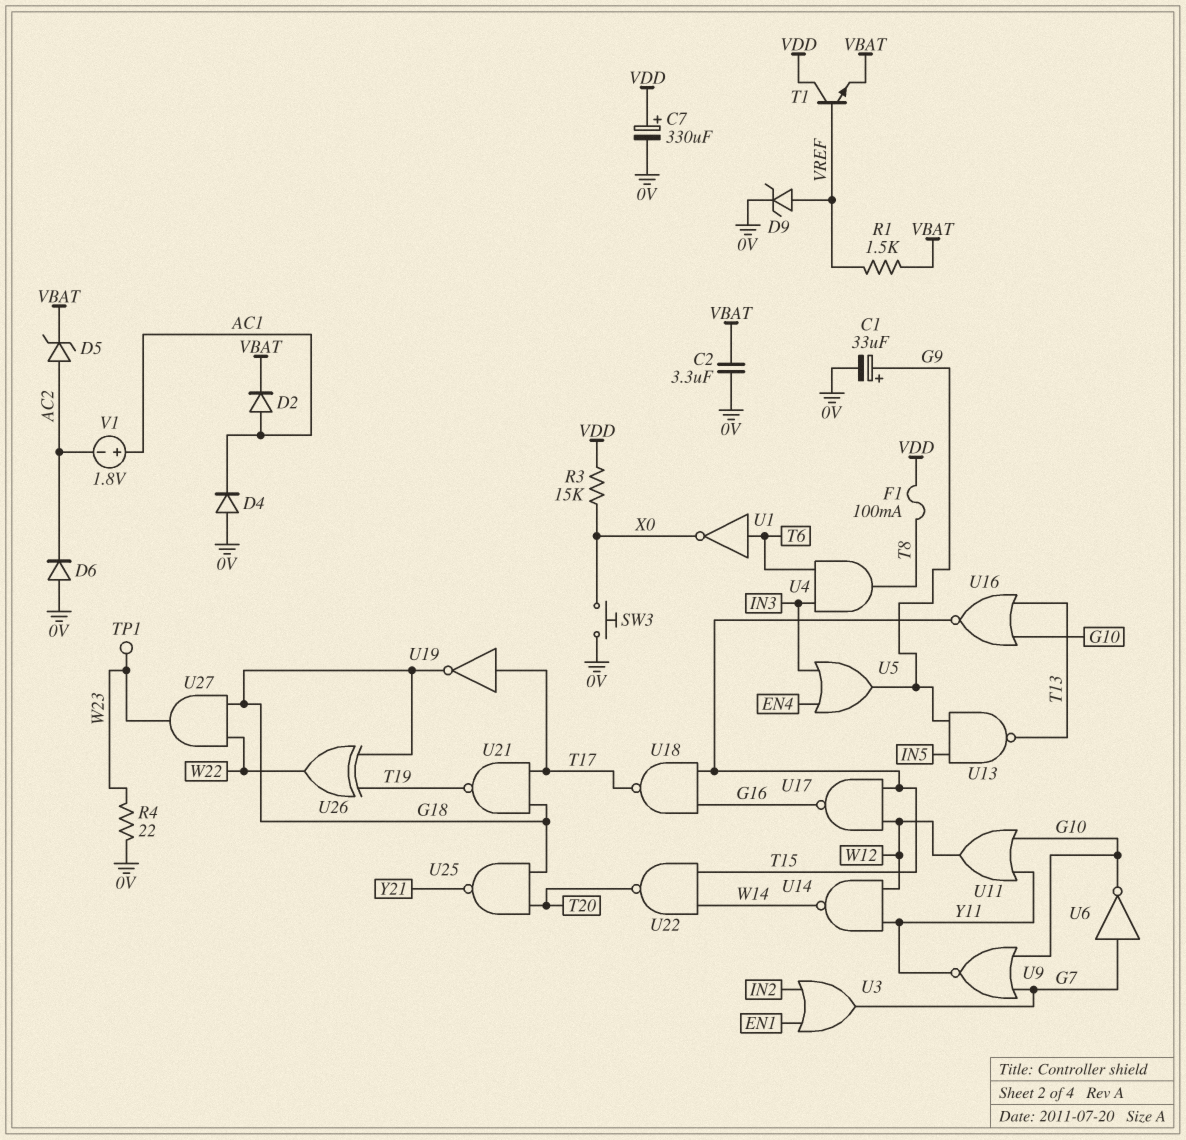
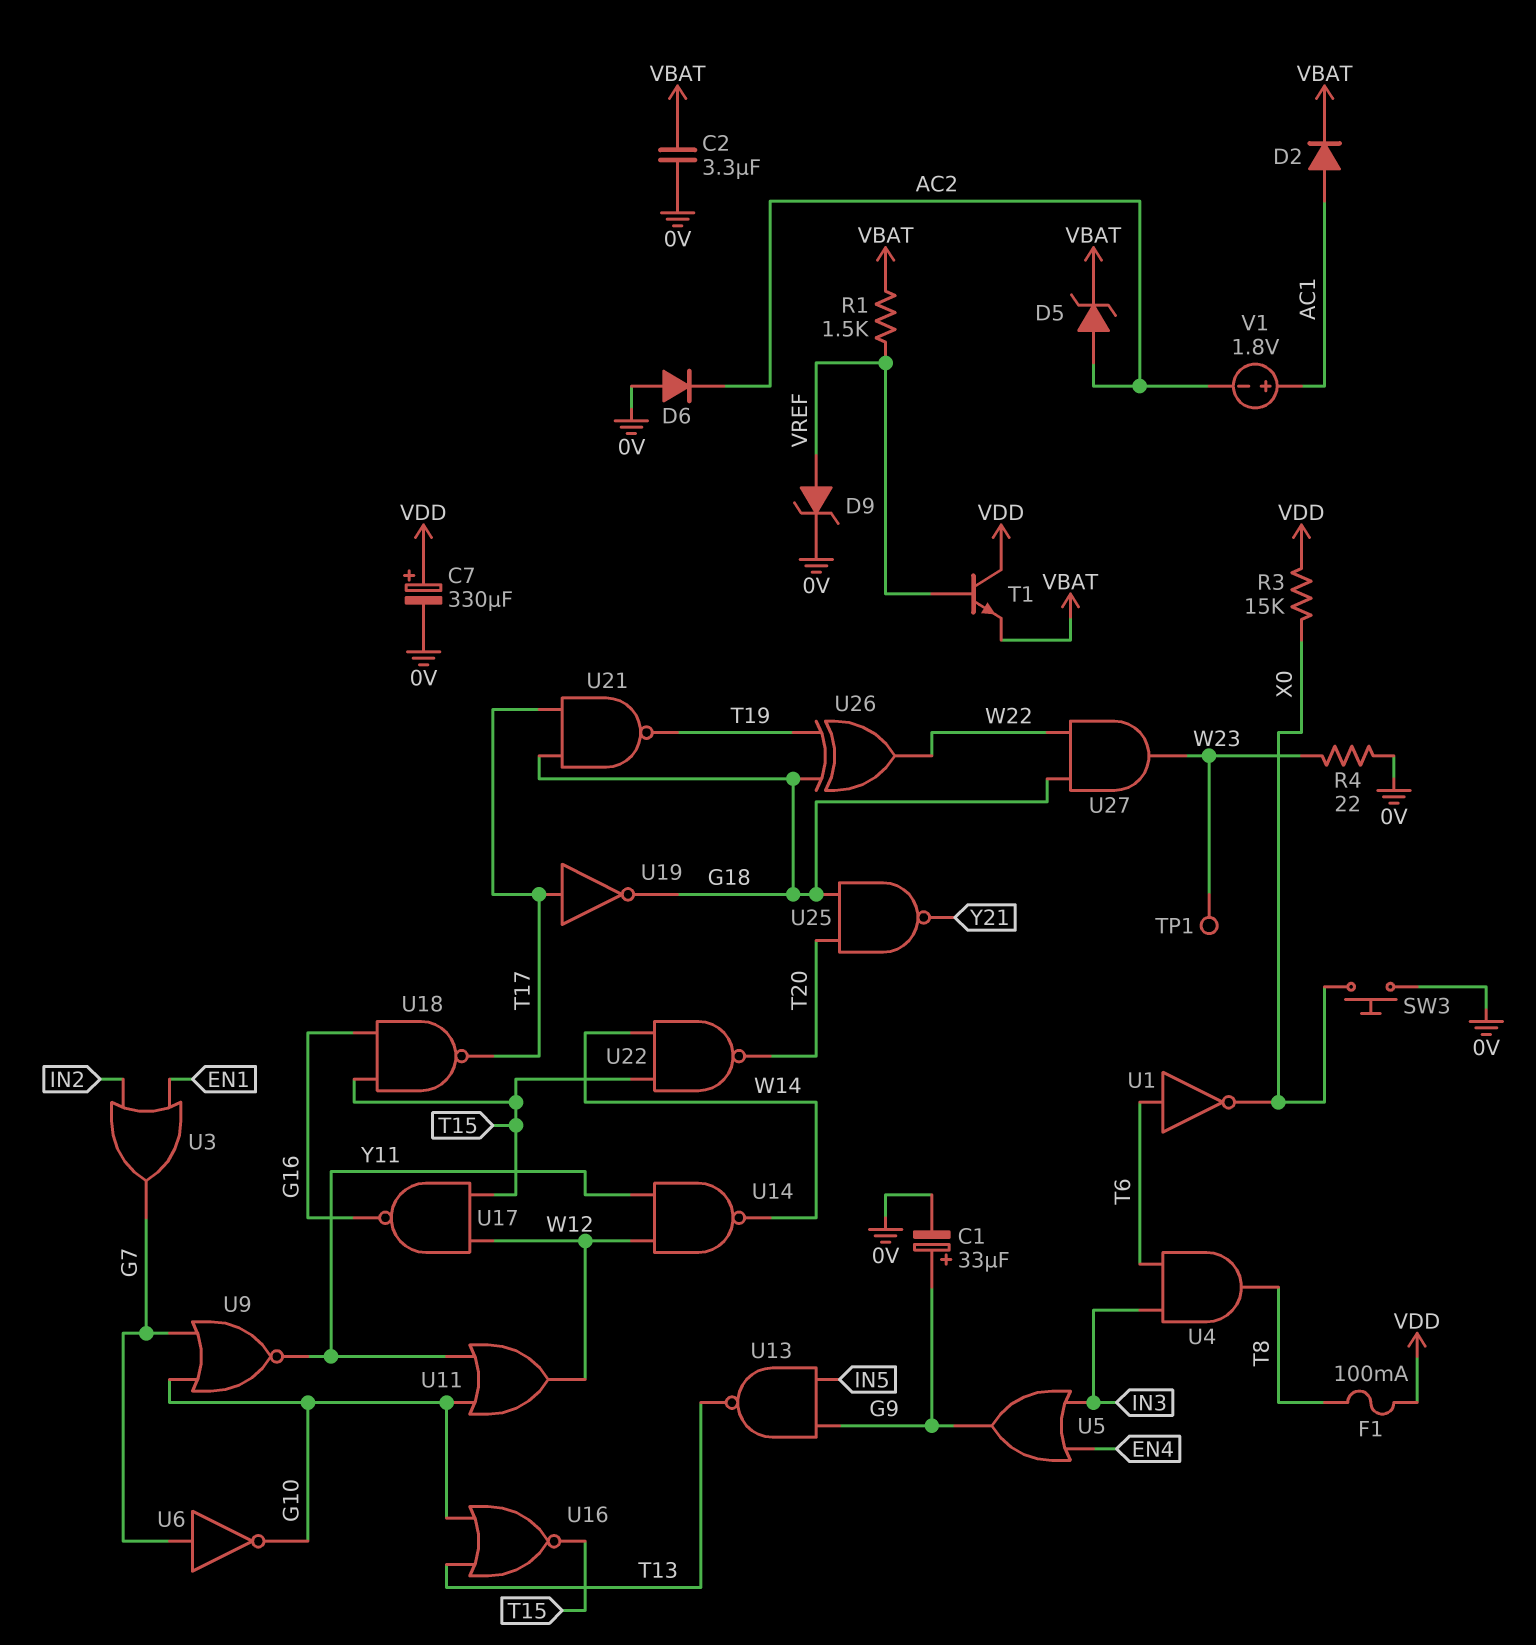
D4: diode (A 0V, K AC1) -> none

